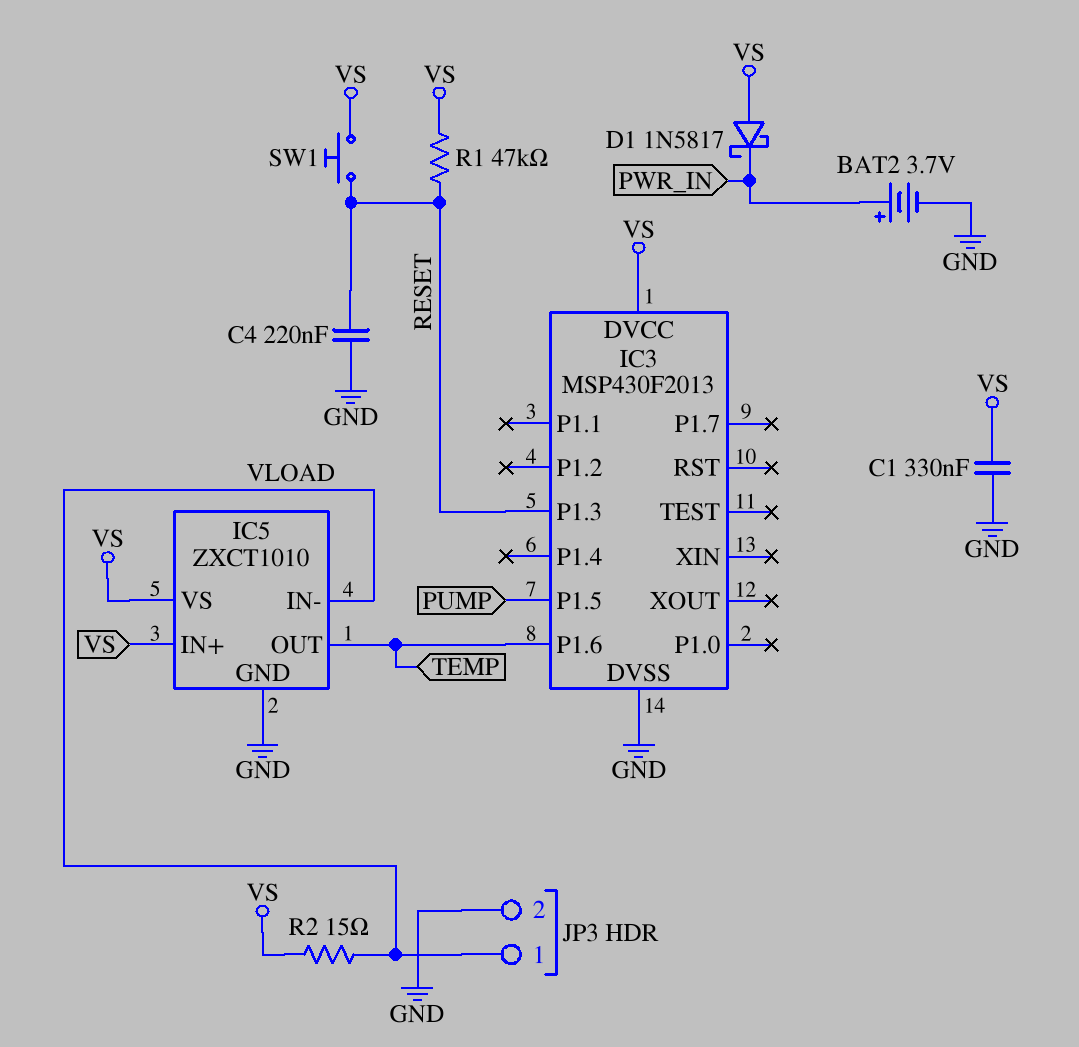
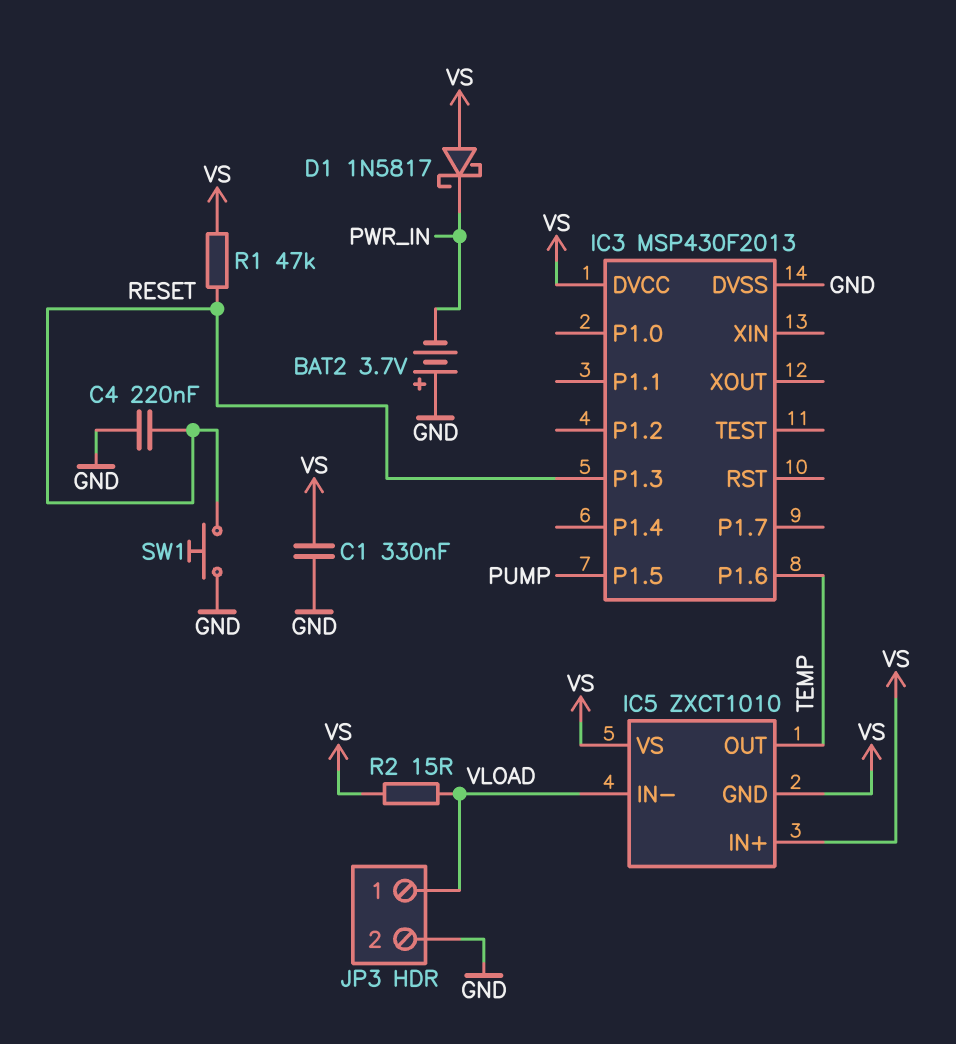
BAT2: 3.7V (plus PWR_IN, minus GND) -> 3.7V (plus GND, minus PWR_IN)
IC5 pin GND: GND -> VS
SW1: button (RESET, VS) -> button (GND, RESET)

